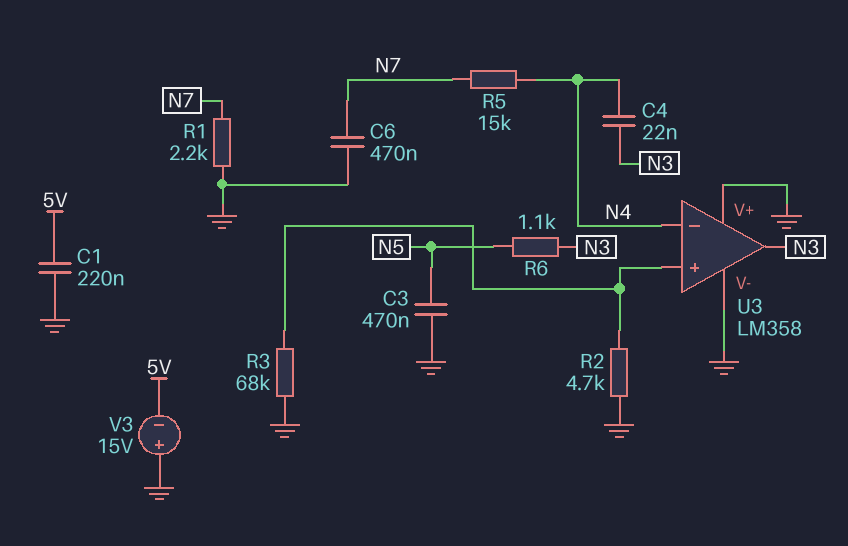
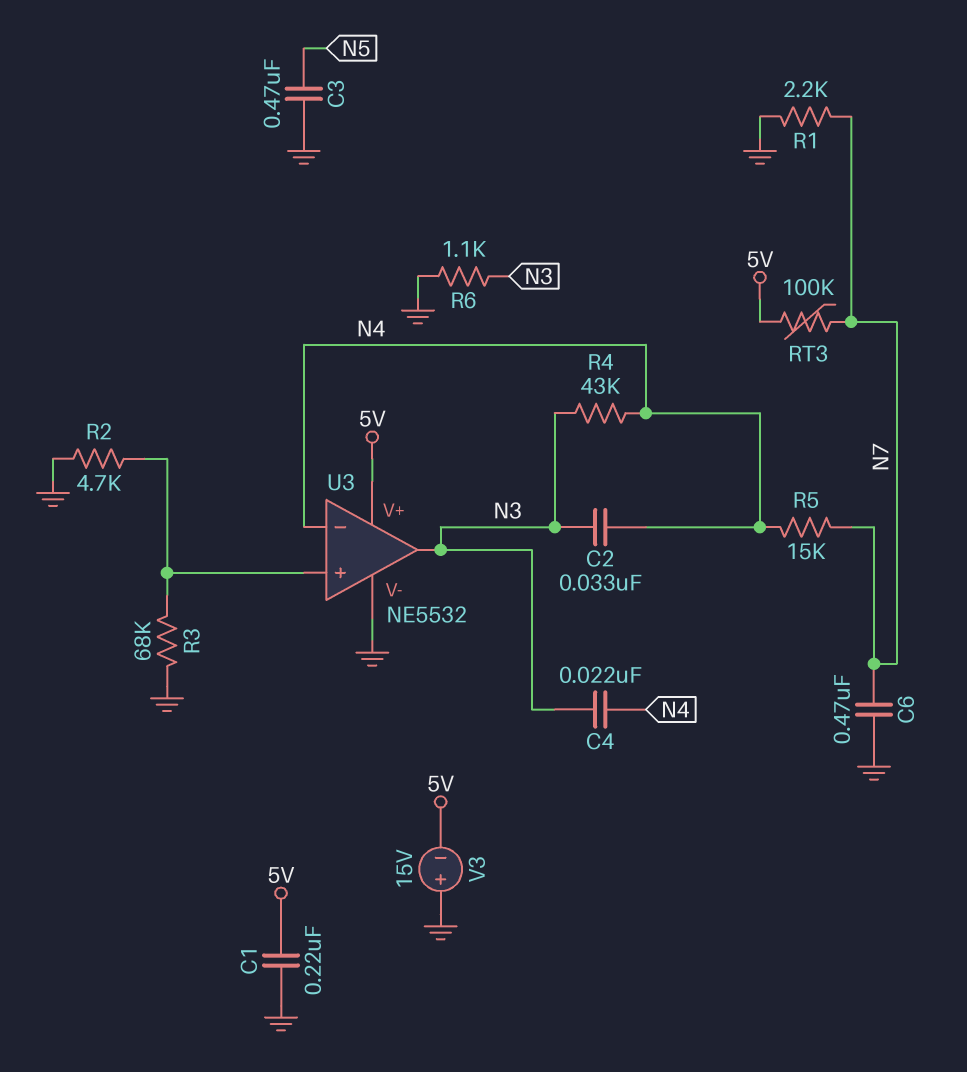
C2: none -> 33nF (N3, N4)
R4: none -> 43k (N3, N4)
R6: 1.1k (N3, N5) -> 1.1k (GND, N3)
RT3: none -> 100k (5V, N7)
U3: LM358 -> NE5532
U3 pin V+: GND -> 5V

